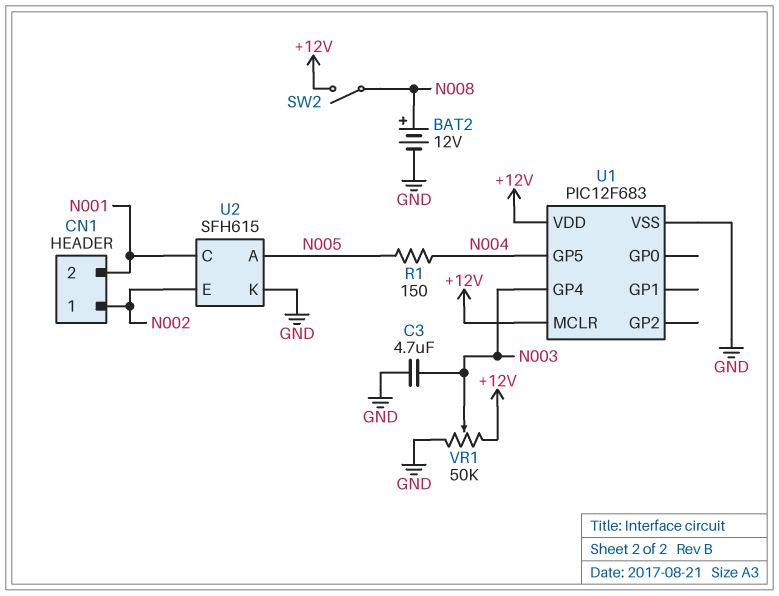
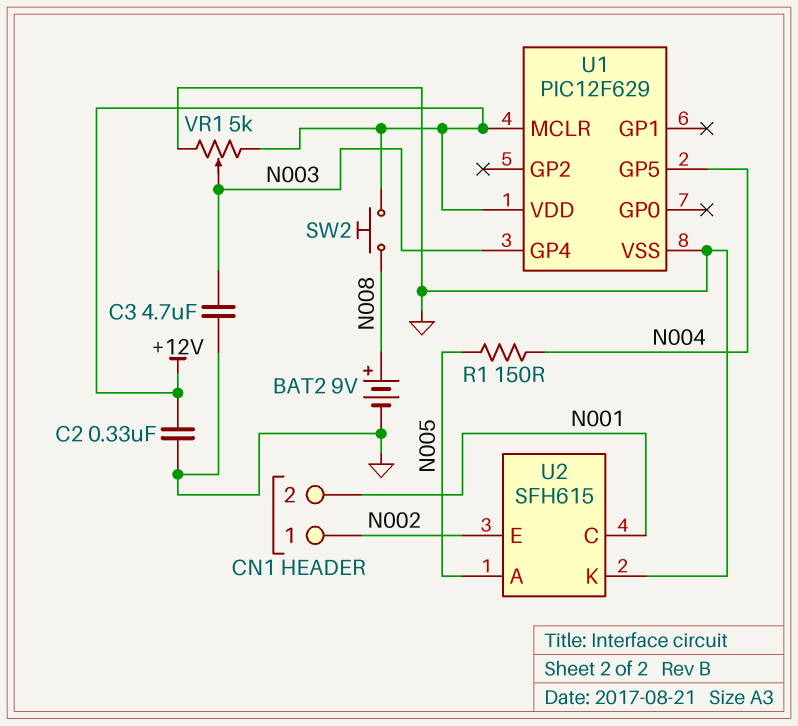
BAT2: 12V (plus N008, minus GND) -> 9V (plus N008, minus GND)
C2: none -> 330nF (+12V, GND)
SW2: switch (+12V, N008) -> button (+12V, N008)
U1: PIC12F683 -> PIC12F629
VR1: 50k (+12V, GND, wiper N003) -> 5k (+12V, GND, wiper N003)

